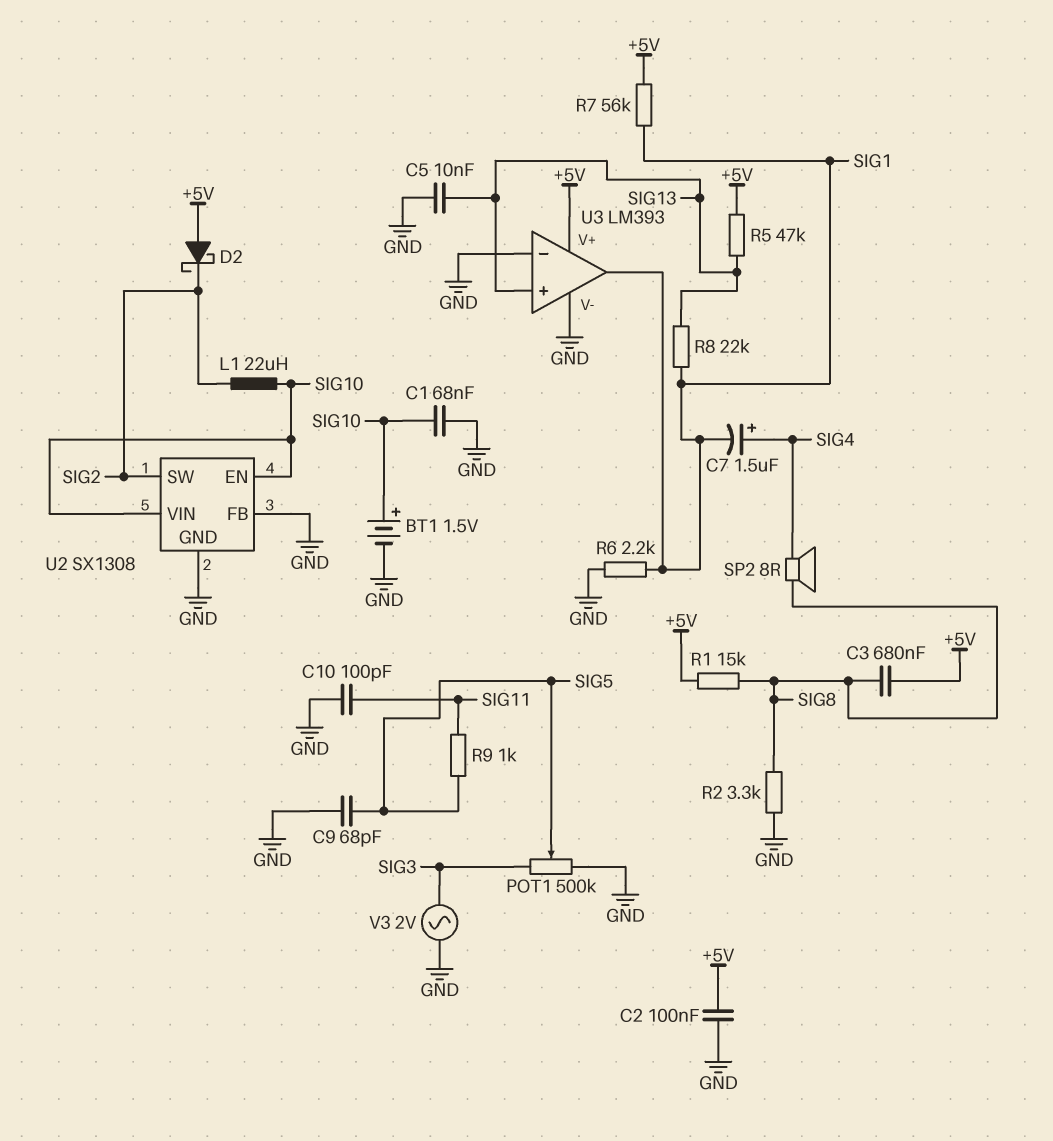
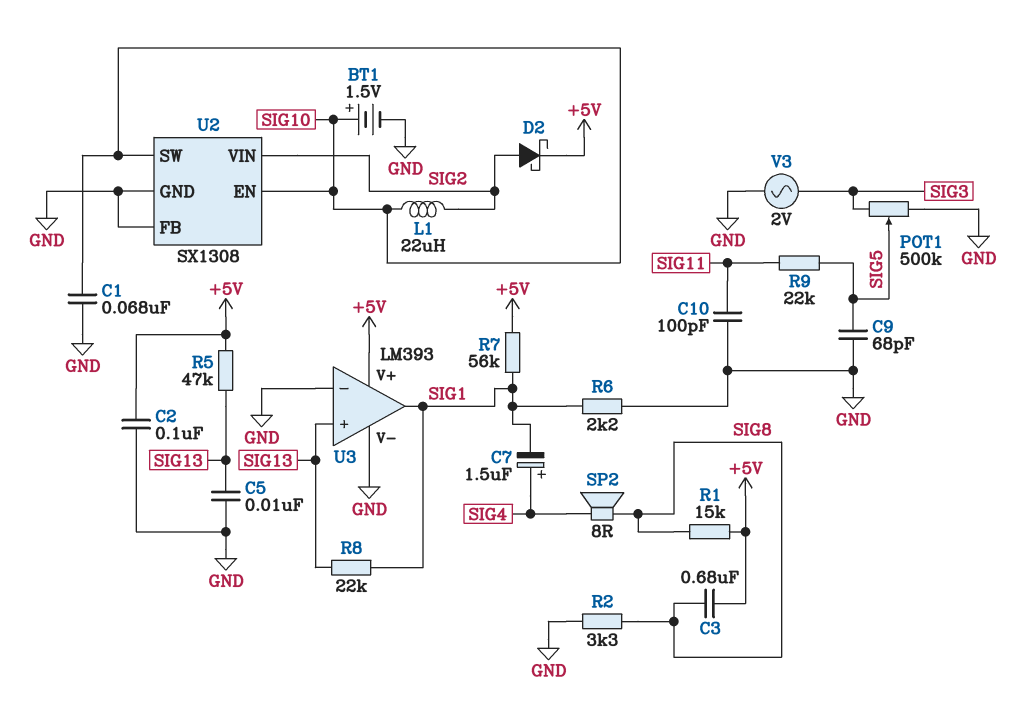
D2: schottky (A +5V, K SIG2) -> schottky (A SIG2, K +5V)
R9: 1k (SIG5, SIG11) -> 22k (SIG5, SIG11)
U2 pin SW: SIG2 -> SIG10
U2 pin VIN: SIG10 -> SIG2

